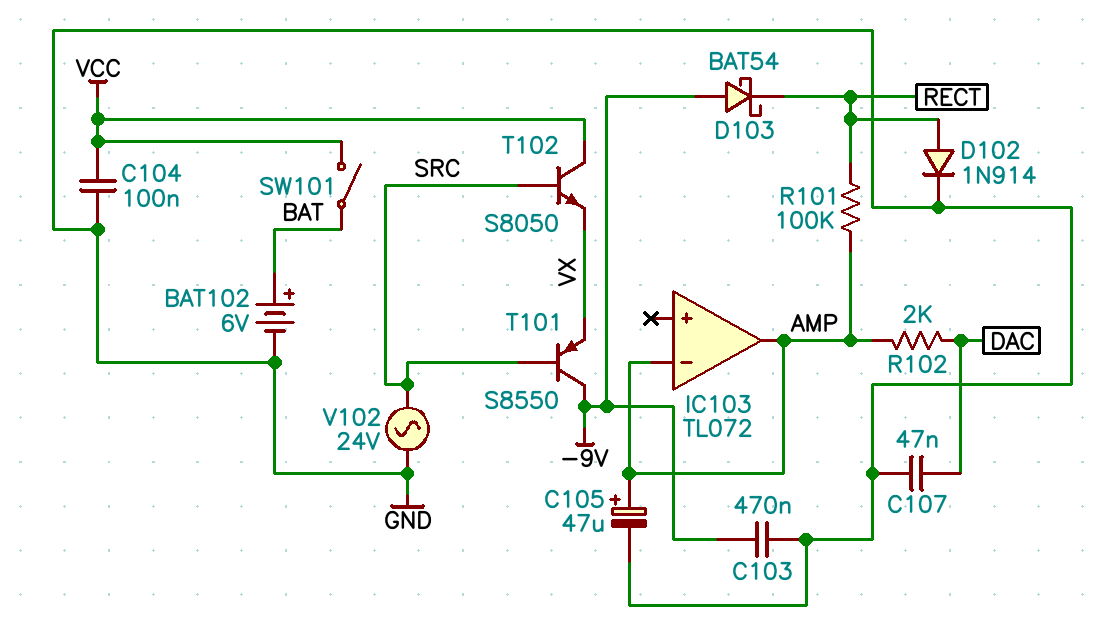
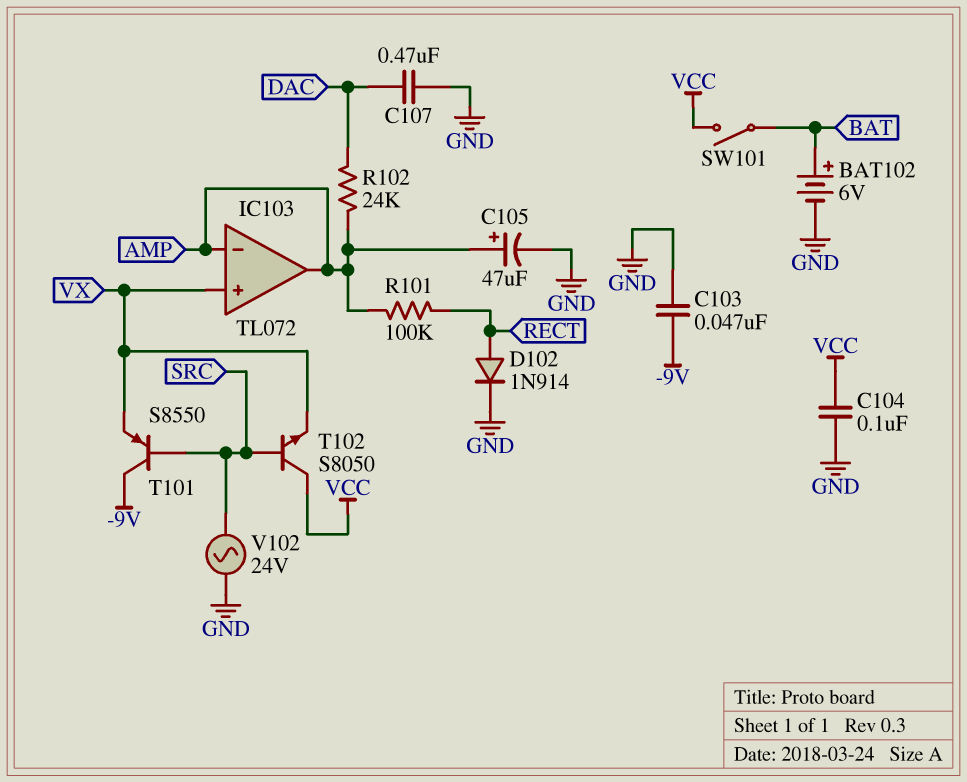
C103: 470nF (-9V, GND) -> 47nF (-9V, GND)
C107: 47nF (DAC, GND) -> 470nF (DAC, GND)
D103: schottky BAT54 (A -9V, K RECT) -> none
IC103 pin in+: none -> VX
R102: 2k (AMP, DAC) -> 24k (AMP, DAC)

